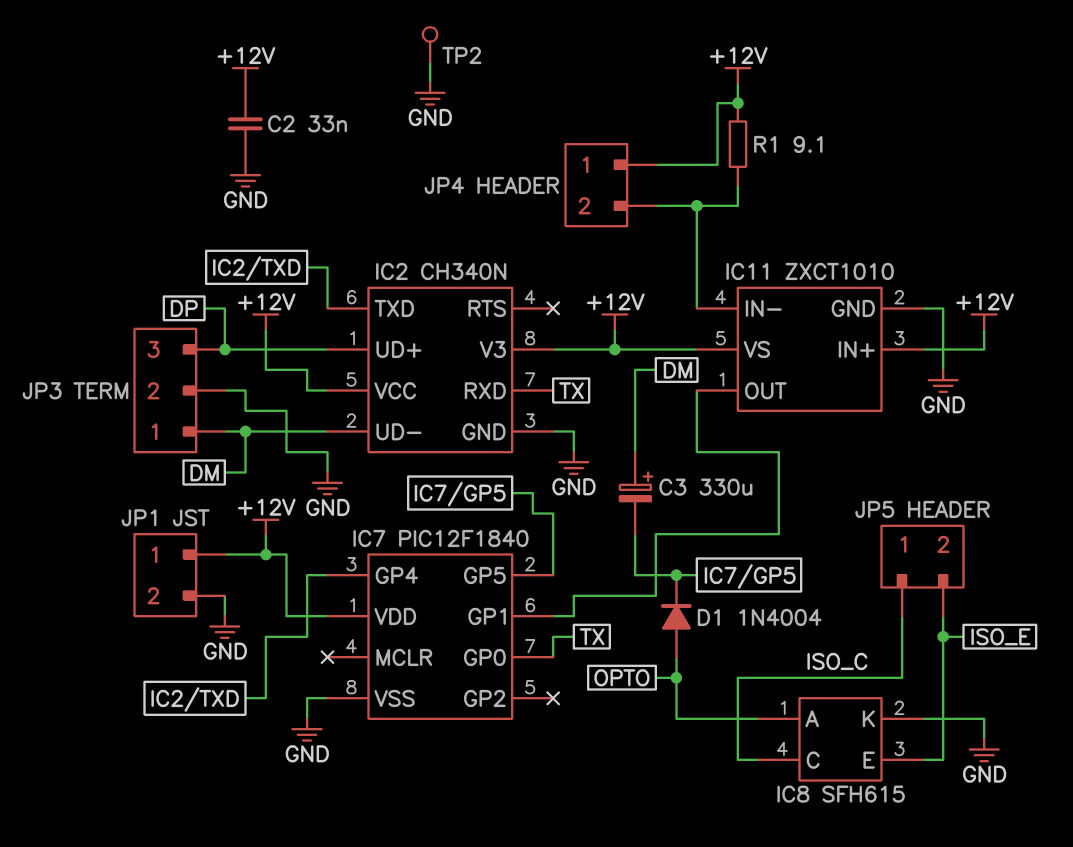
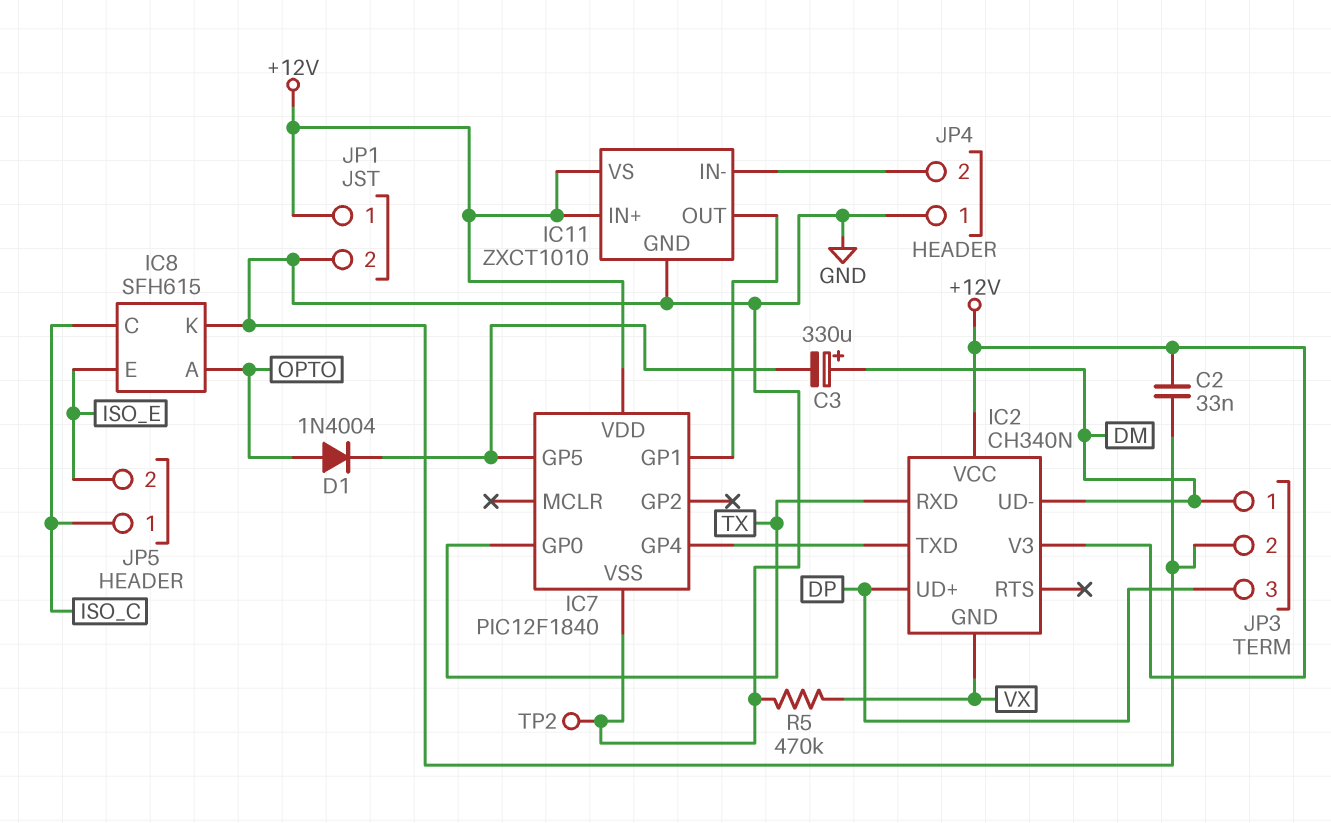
IC2 pin GND: GND -> VX
JP4 pin 1: +12V -> GND
R1: 9.1 (+12V, IC11/IN-) -> none
R5: none -> 470k (GND, VX)

